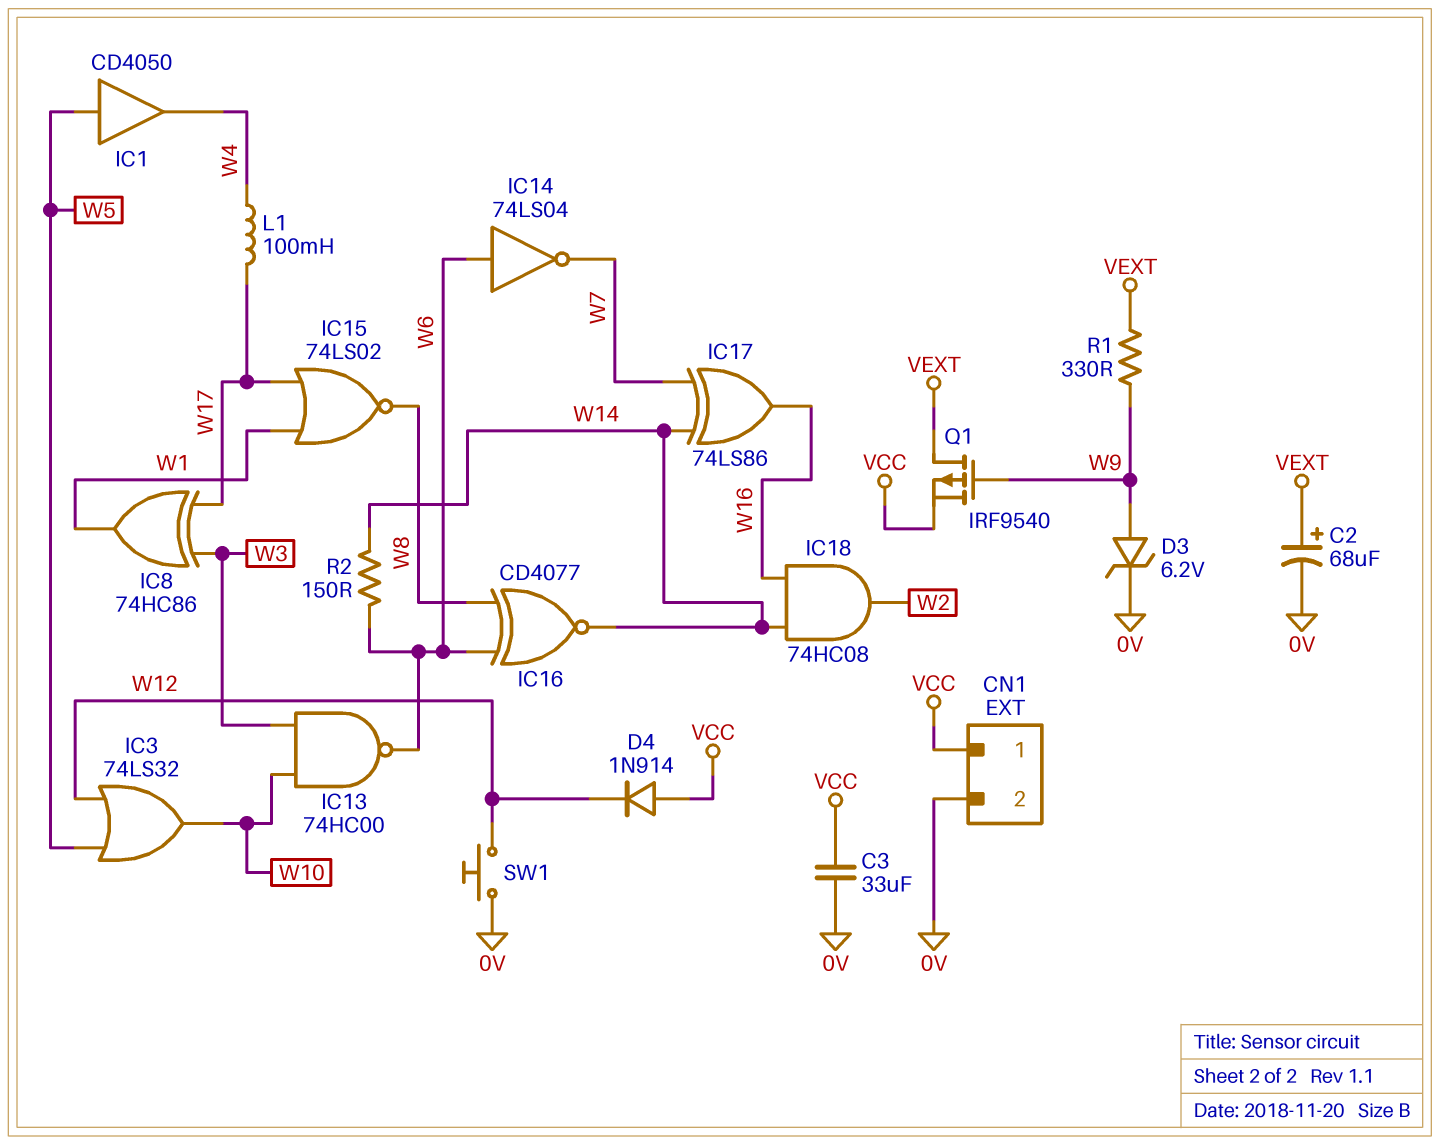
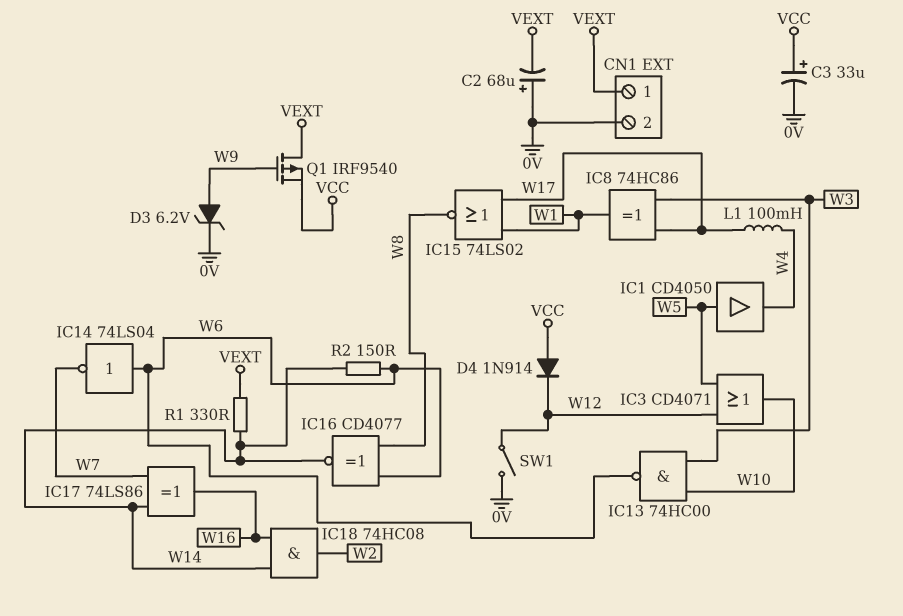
C2: 68uF (plus VEXT, minus 0V) -> 68uF (plus 0V, minus VEXT)
C3: 33uF (0V, VCC) -> 33uF (plus VCC, minus 0V)
CN1 pin 1: VCC -> VEXT
IC3: OR 74LS32 (in W5, in W12, out W10) -> OR CD4071 (in W5, in W12, out W10)
R1: 330 (VEXT, W9) -> 330 (VEXT, W14)
SW1: button (0V, W12) -> switch (0V, W12)

